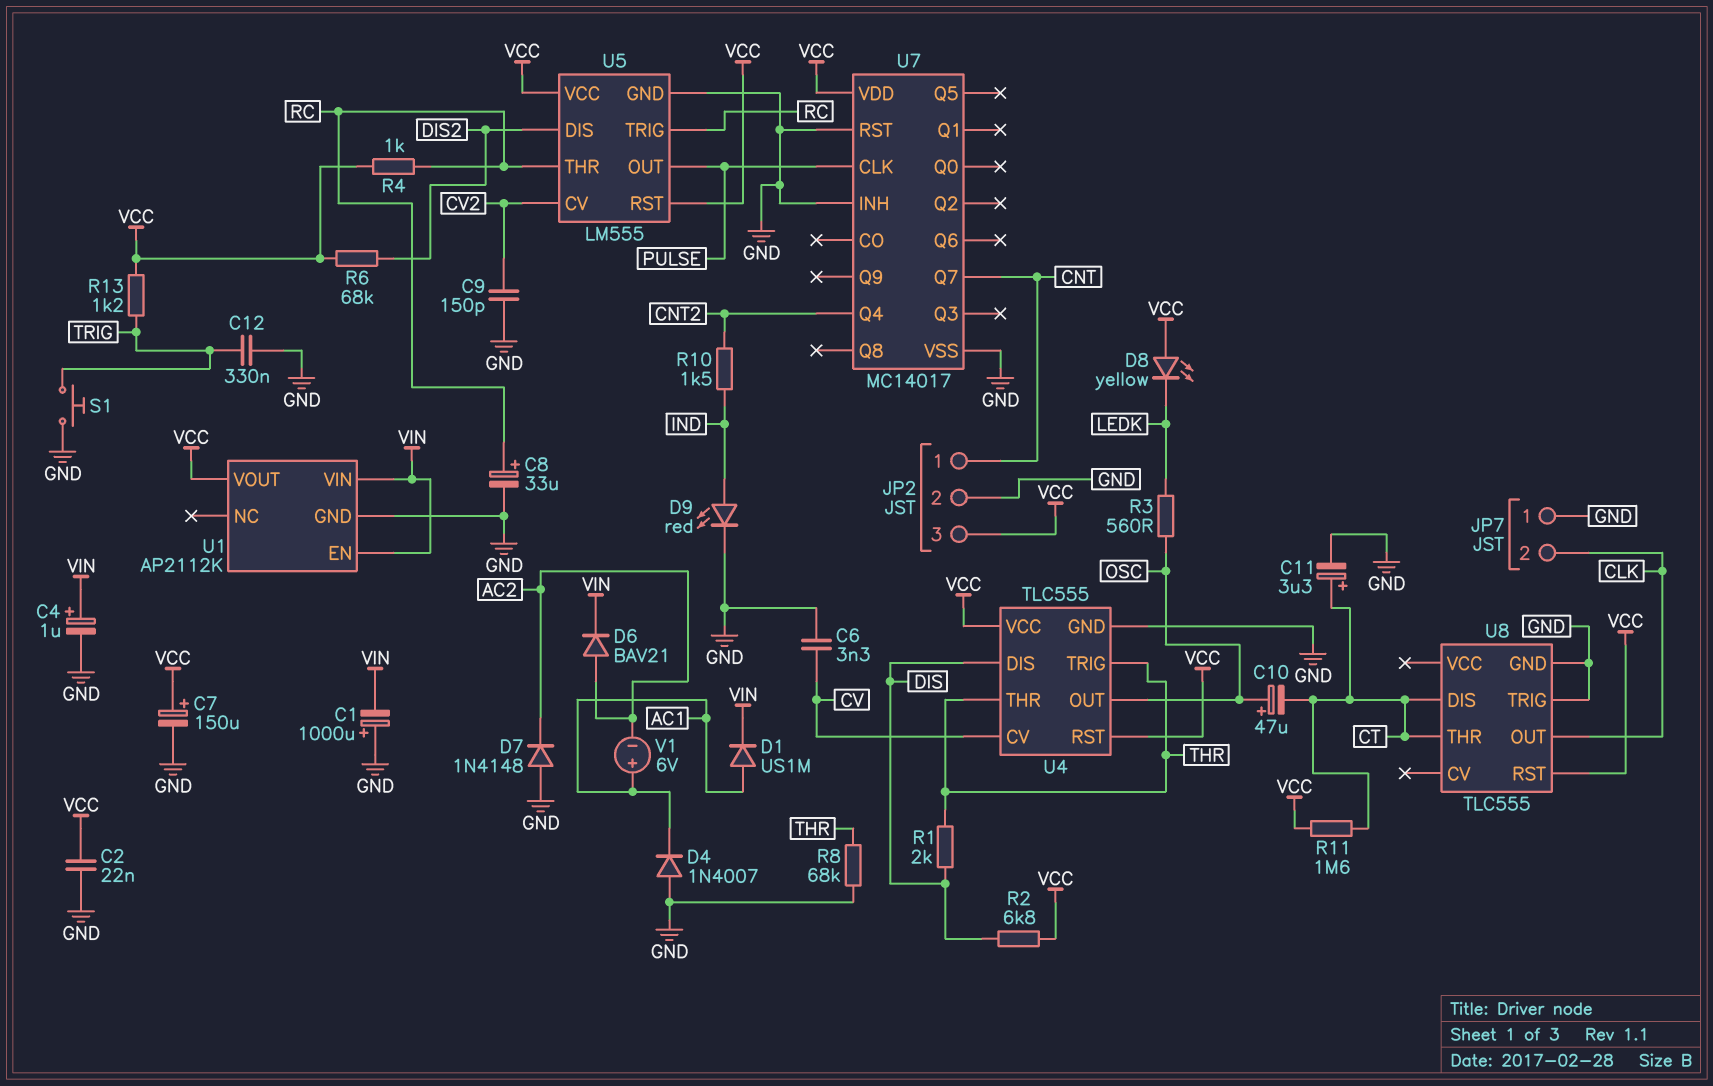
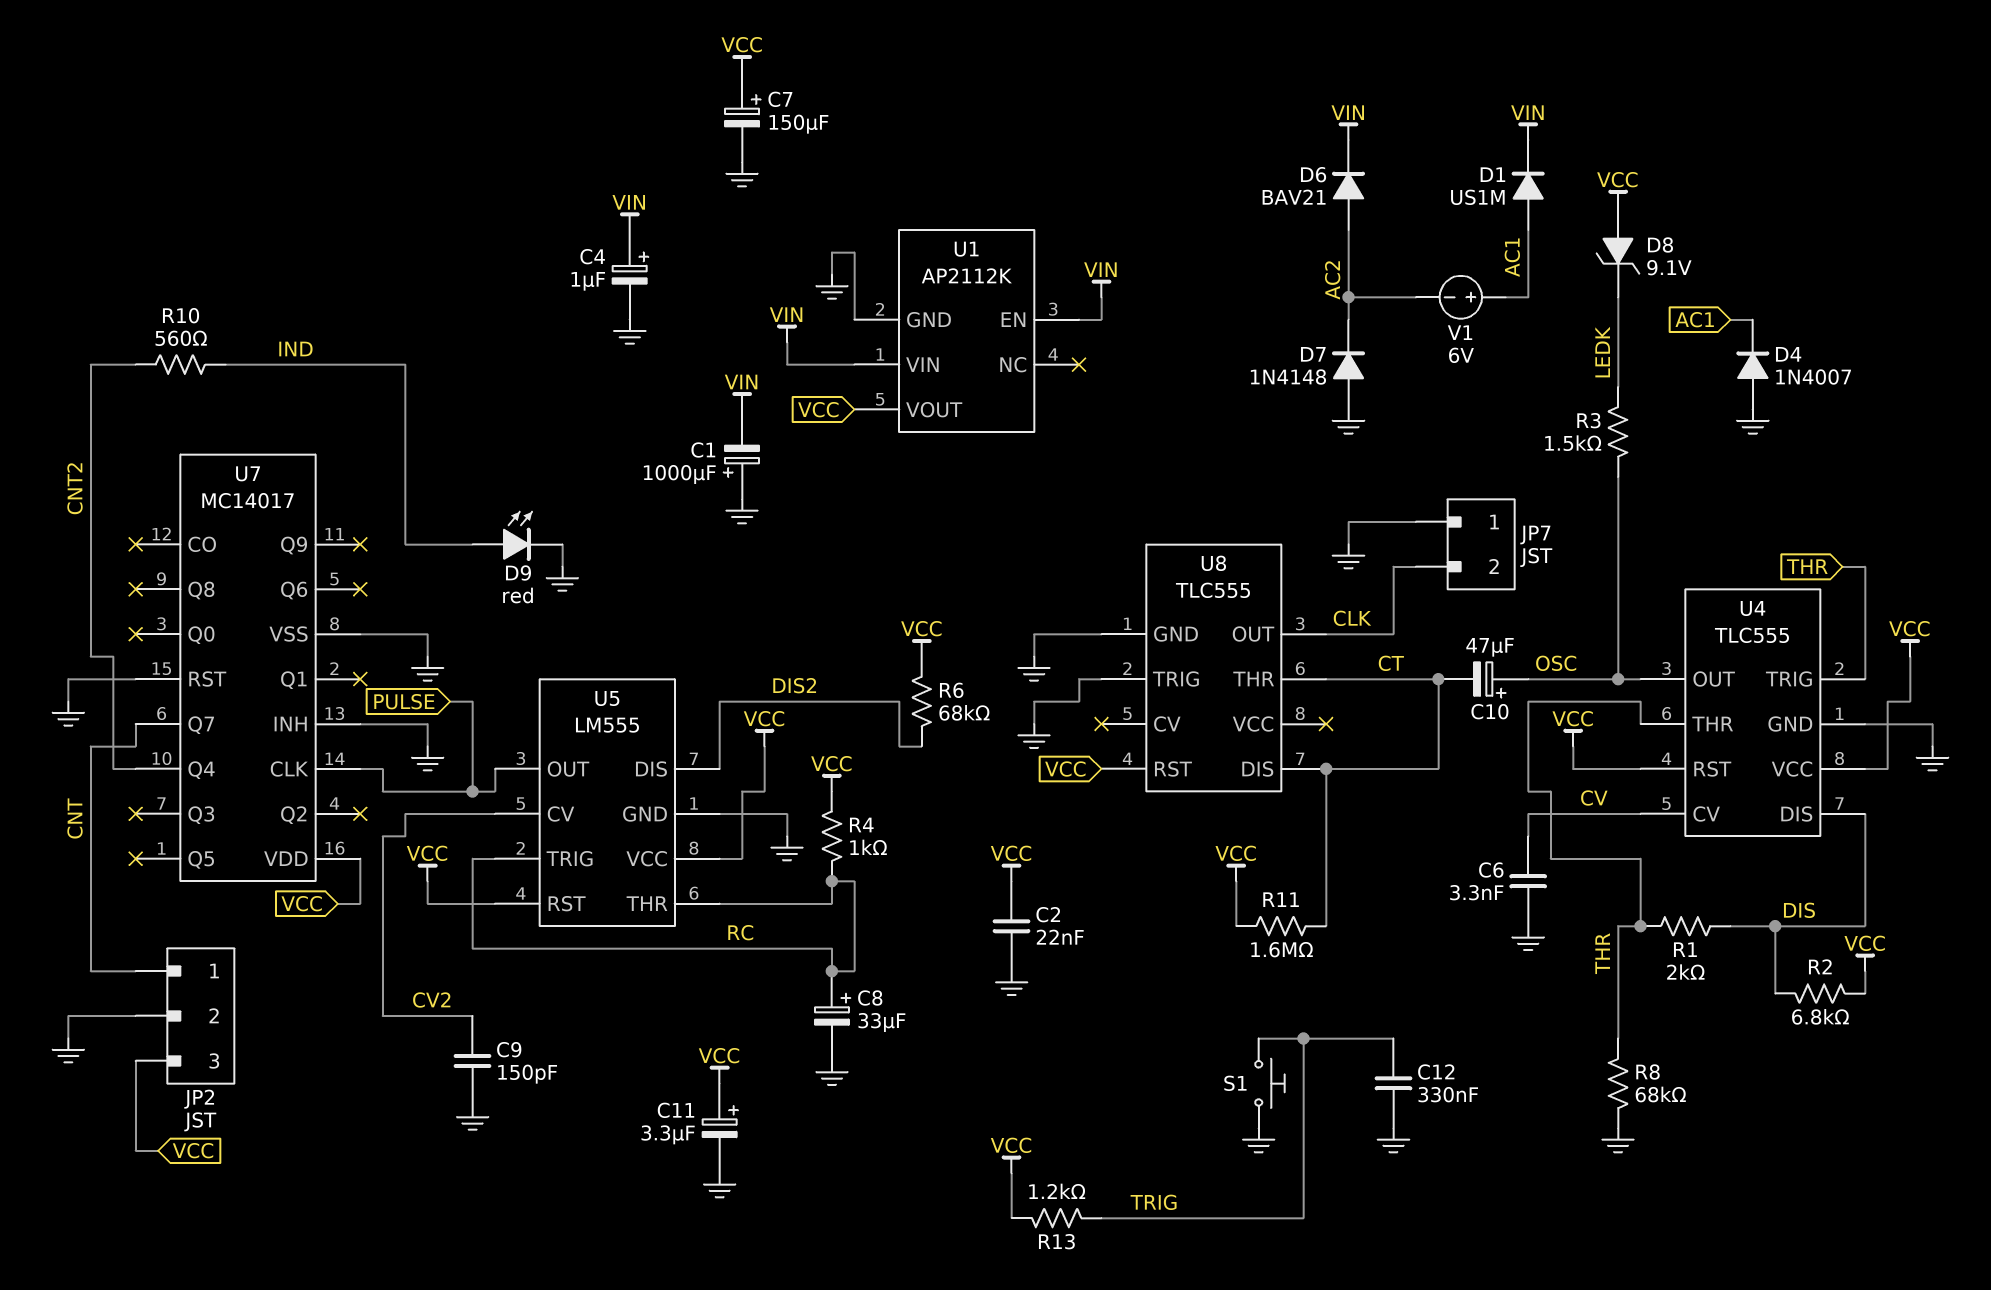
C11: 3.3uF (plus CT, minus GND) -> 3.3uF (plus VCC, minus GND)
D8: LED yellow (A VCC, K LEDK) -> zener 9.1V (A VCC, K LEDK)
R3: 560 (LEDK, OSC) -> 1.5k (LEDK, OSC)
R10: 1.5k (CNT2, IND) -> 560 (CNT2, IND)

